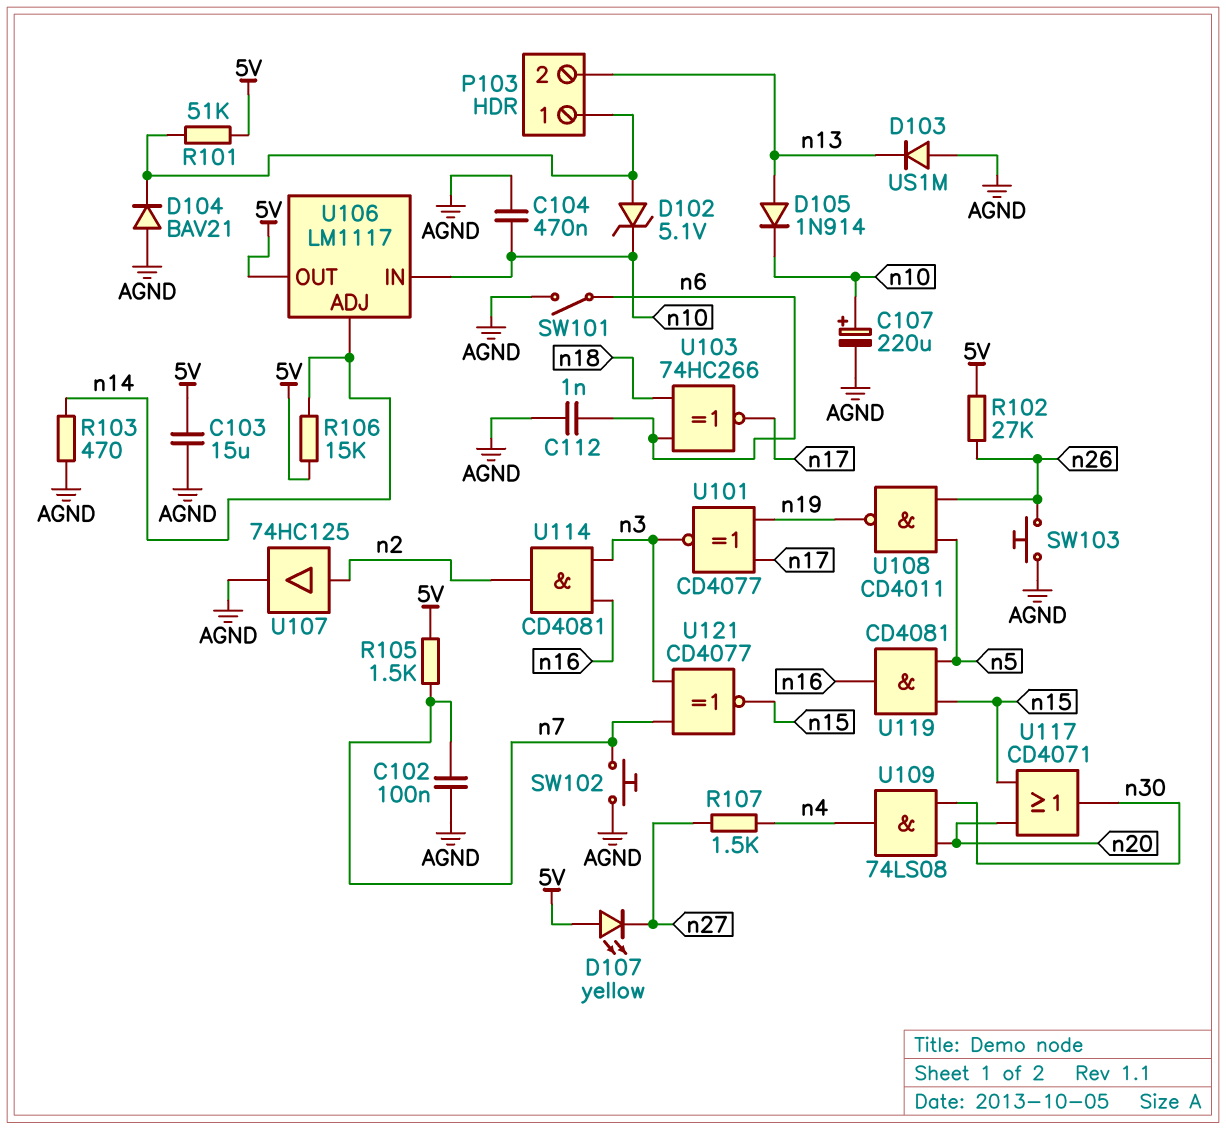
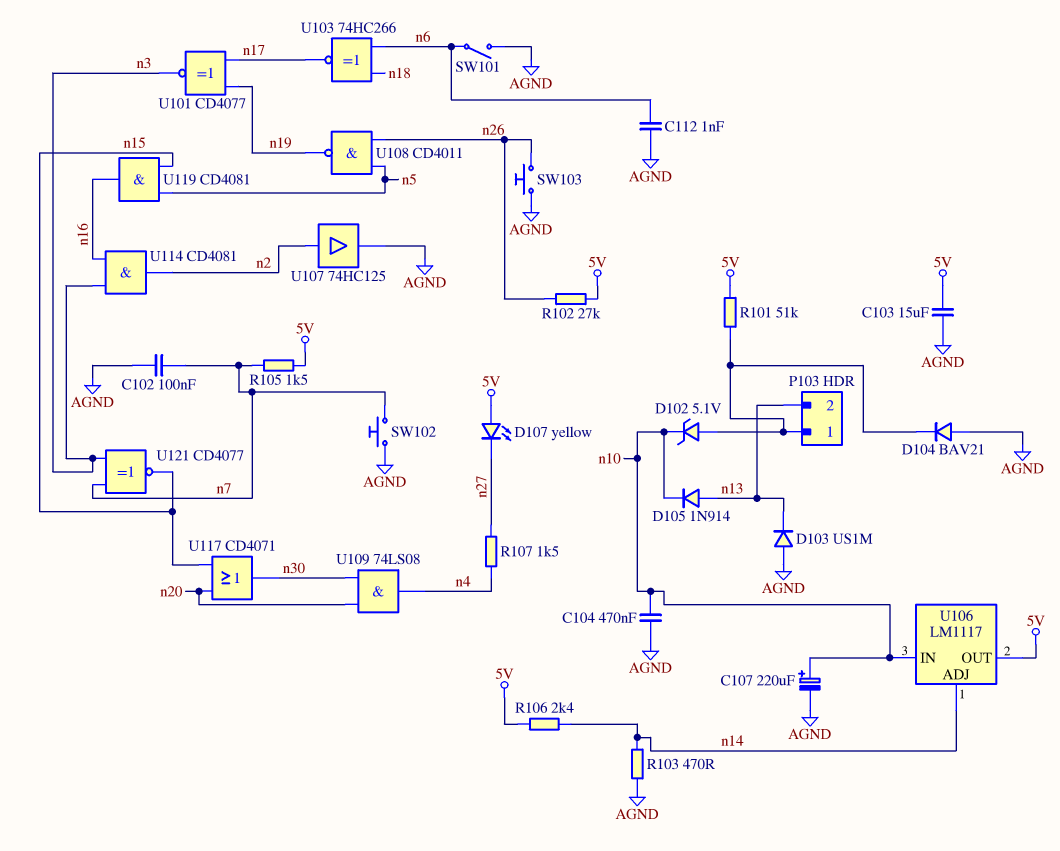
R106: 15k (5V, n14) -> 2.4k (5V, n14)

